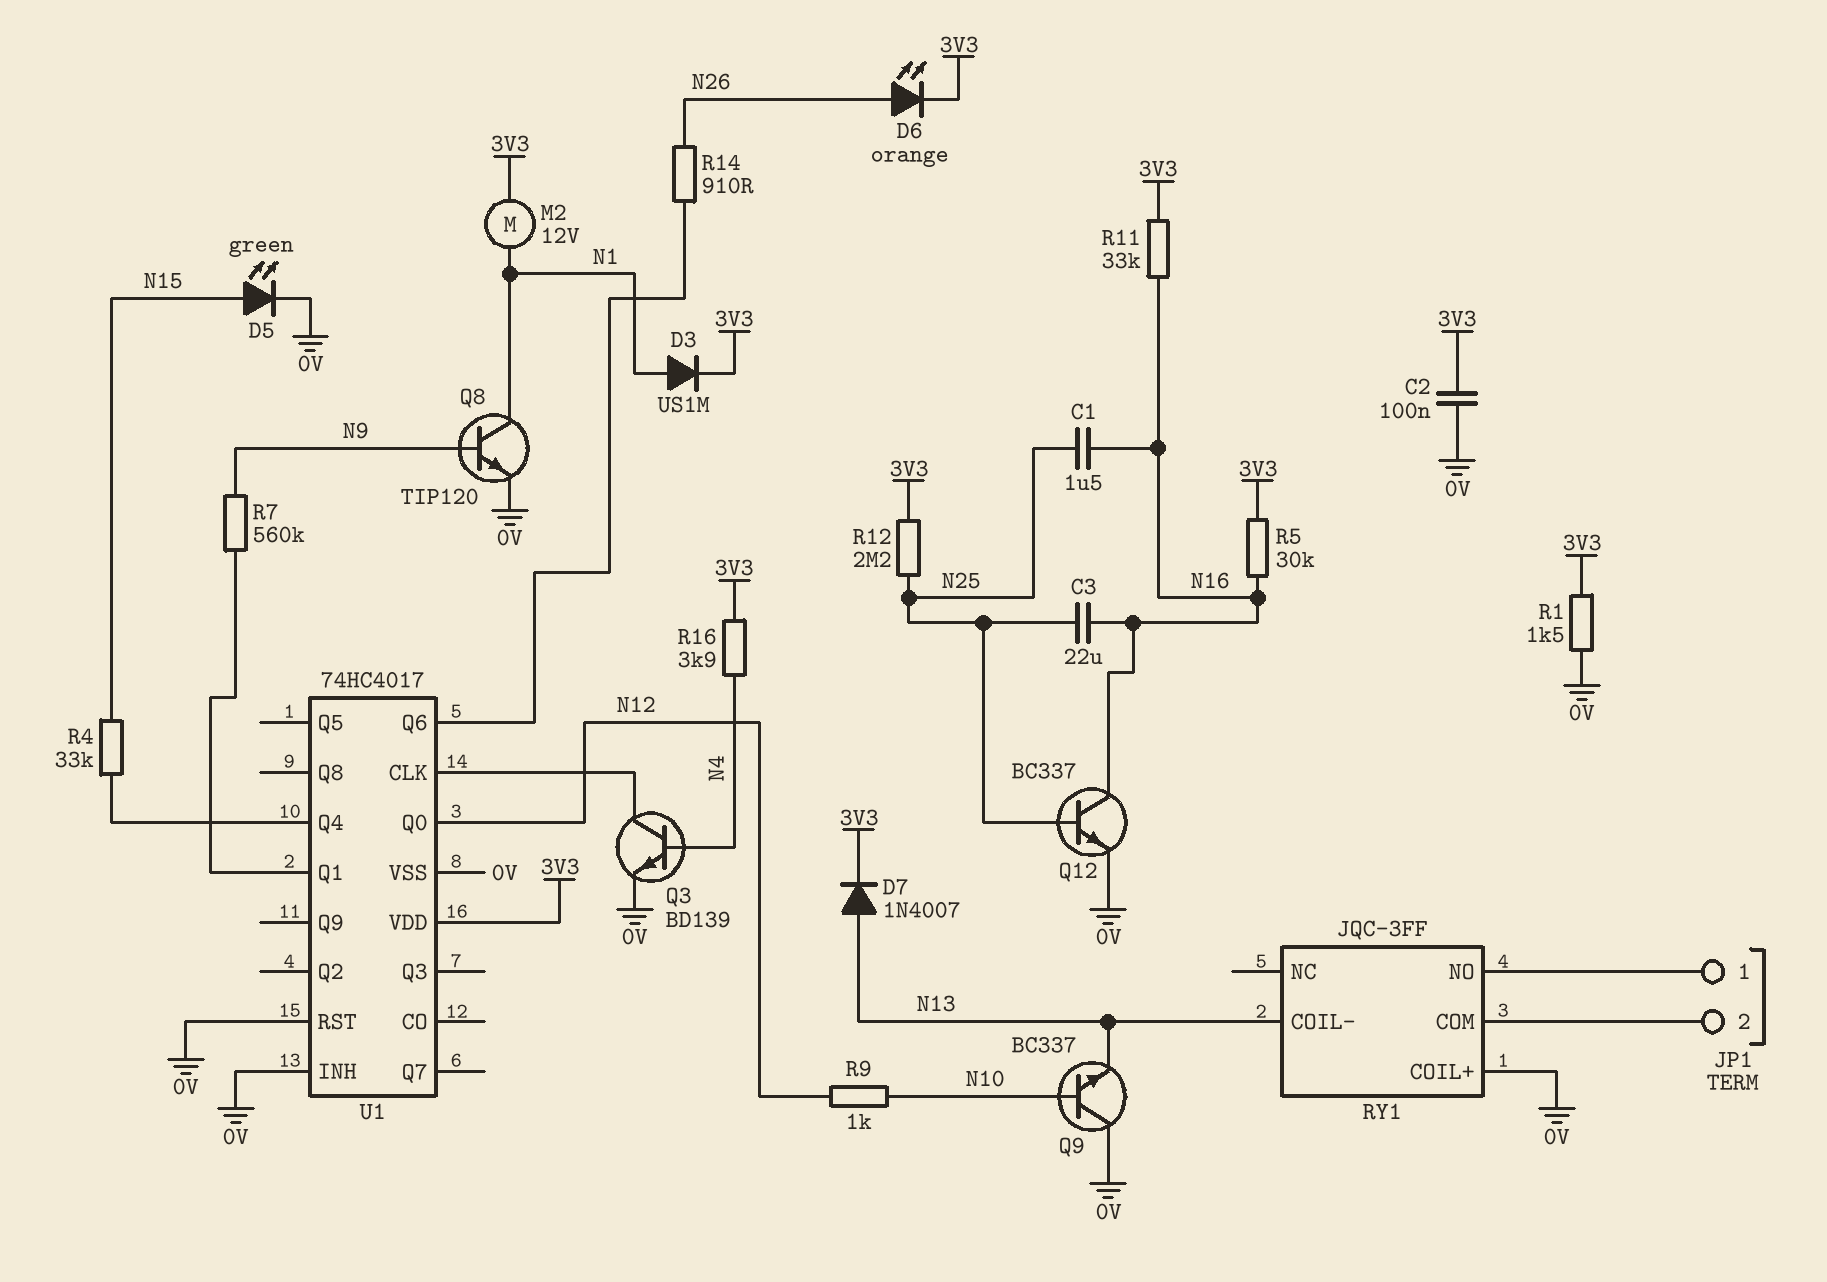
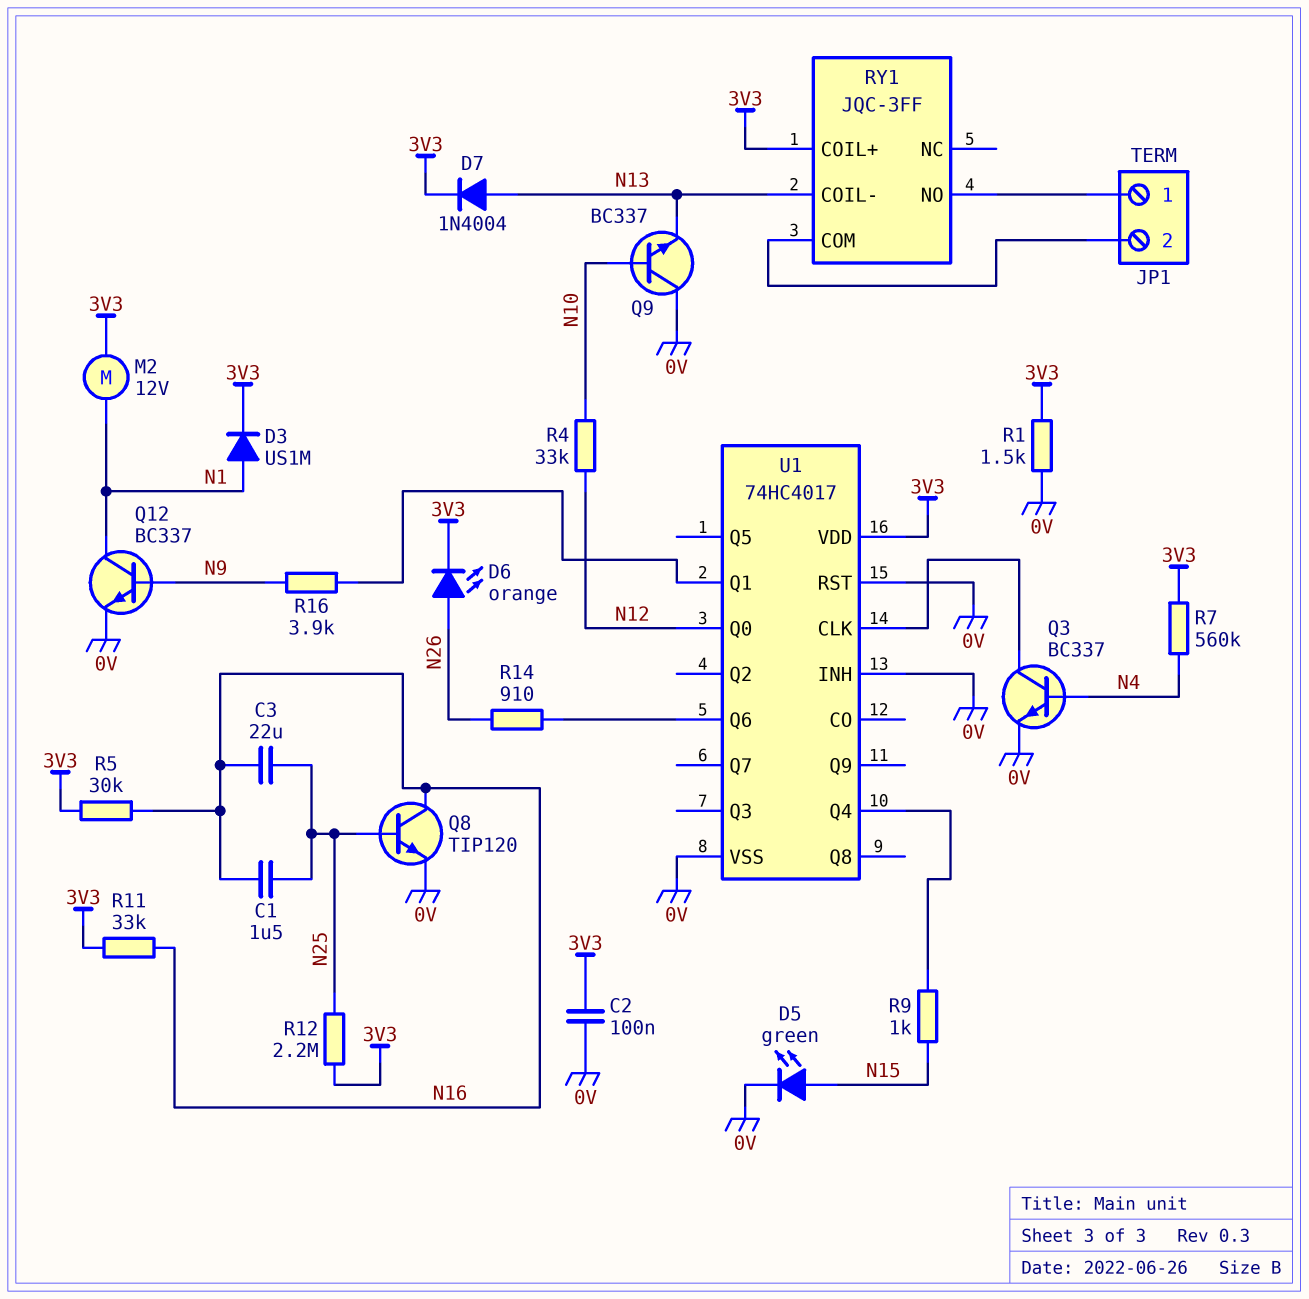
D7: diode 1N4007 (A N13, K 3V3) -> diode 1N4004 (A N13, K 3V3)
Q3: NPN BD139 (B N4, C U1/CLK, E 0V) -> NPN BC337 (B N4, C U1/CLK, E 0V)
Q8: NPN TIP120 (B N9, C N1, E 0V) -> NPN TIP120 (B N25, C N16, E 0V)
Q12: NPN BC337 (B N25, C N16, E 0V) -> NPN BC337 (B N9, C N1, E 0V)
R4: 33k (N15, U1/Q4) -> 33k (N10, N12)
R7: 560k (N9, U1/Q1) -> 560k (3V3, N4)
R9: 1k (N10, N12) -> 1k (N15, U1/Q4)
R16: 3.9k (3V3, N4) -> 3.9k (N9, U1/Q1)
RY1 pin COIL+: 0V -> 3V3

